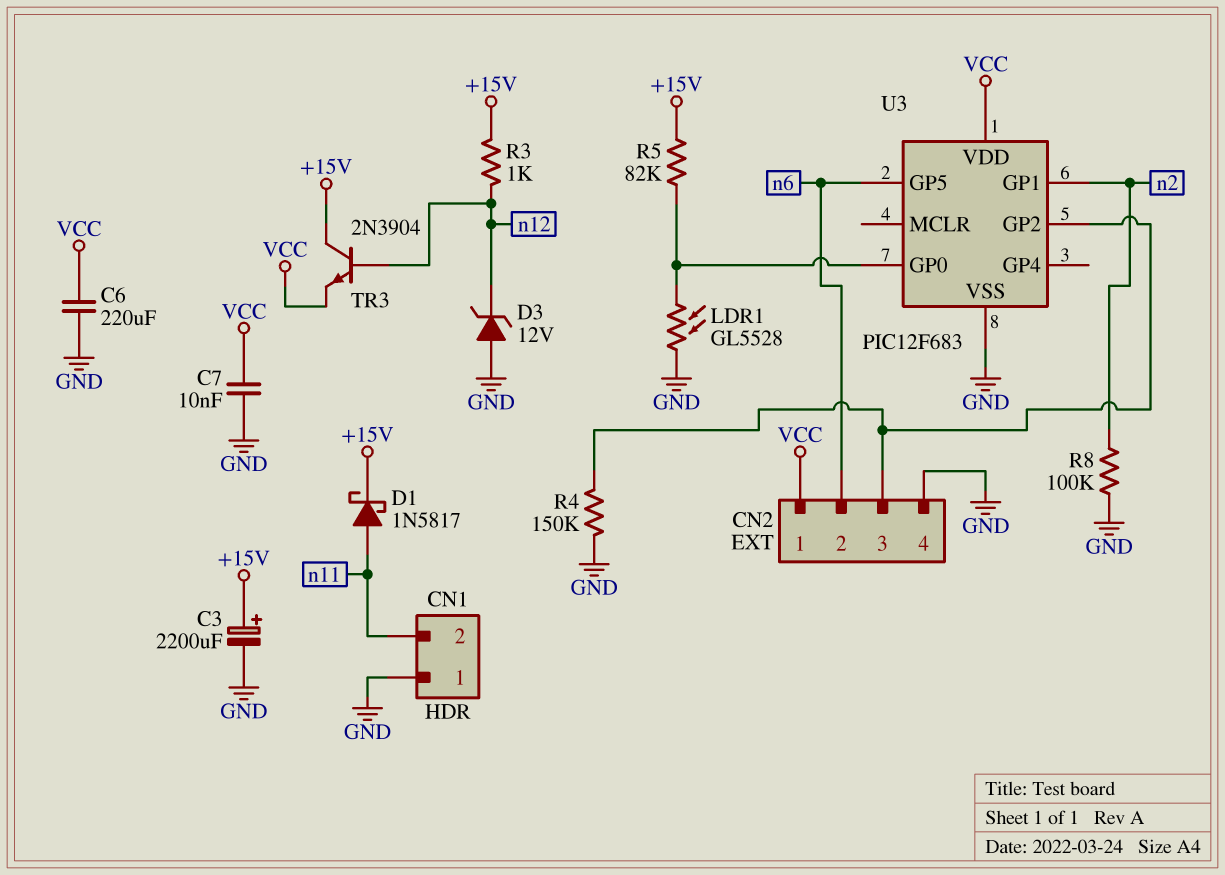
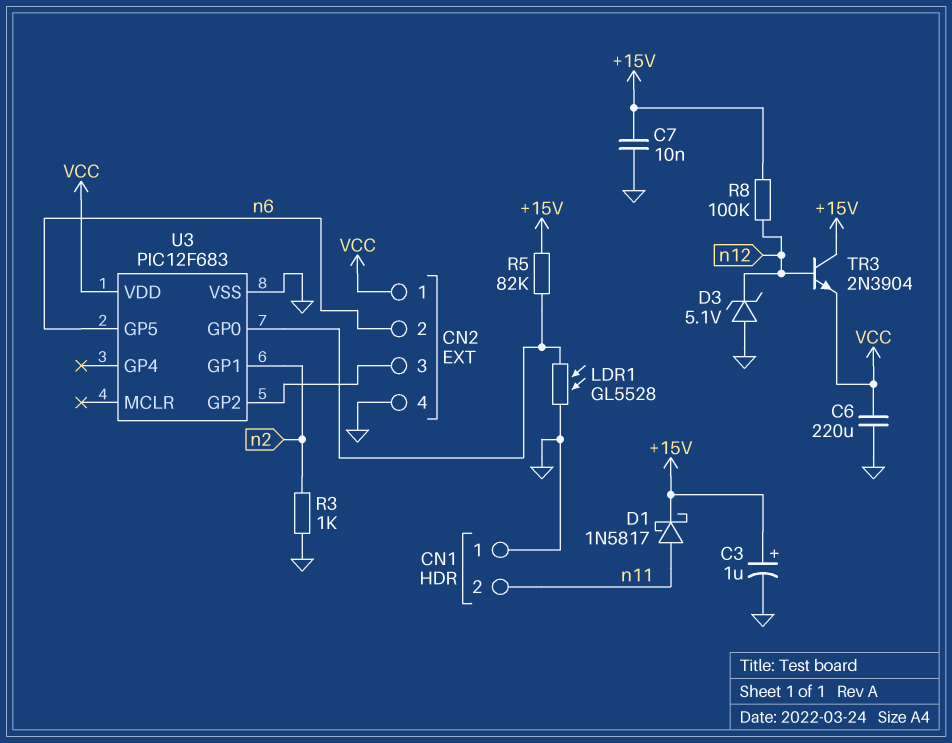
C3: 2200uF (plus +15V, minus GND) -> 1uF (plus +15V, minus GND)
C7: 10nF (GND, VCC) -> 10nF (+15V, GND)
D3: zener 12V (A GND, K n12) -> zener 5.1V (A GND, K n12)
R3: 1k (+15V, n12) -> 1k (GND, n2)
R4: 150k (CN2/3, GND) -> none
R8: 100k (GND, n2) -> 100k (+15V, n12)

